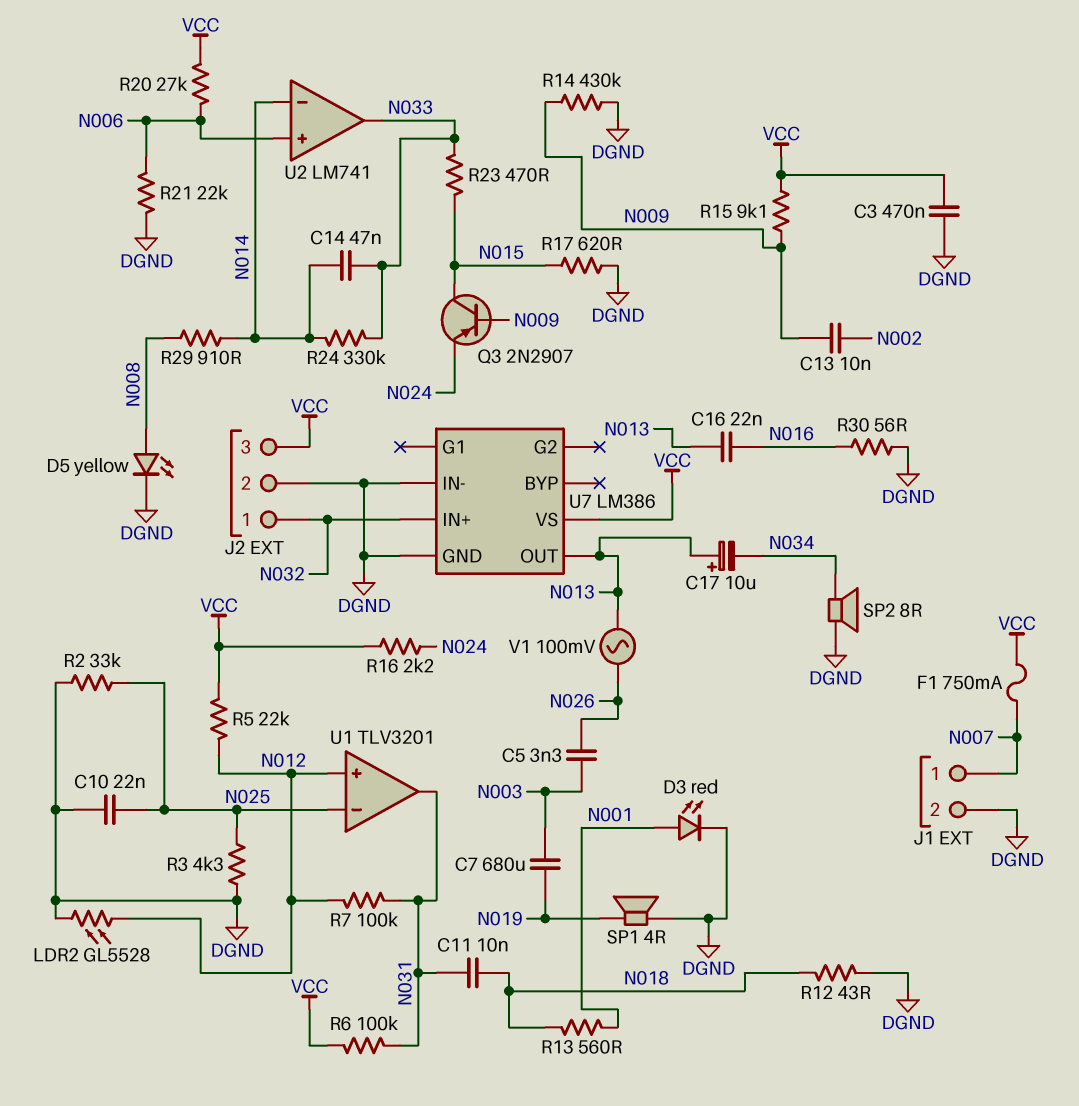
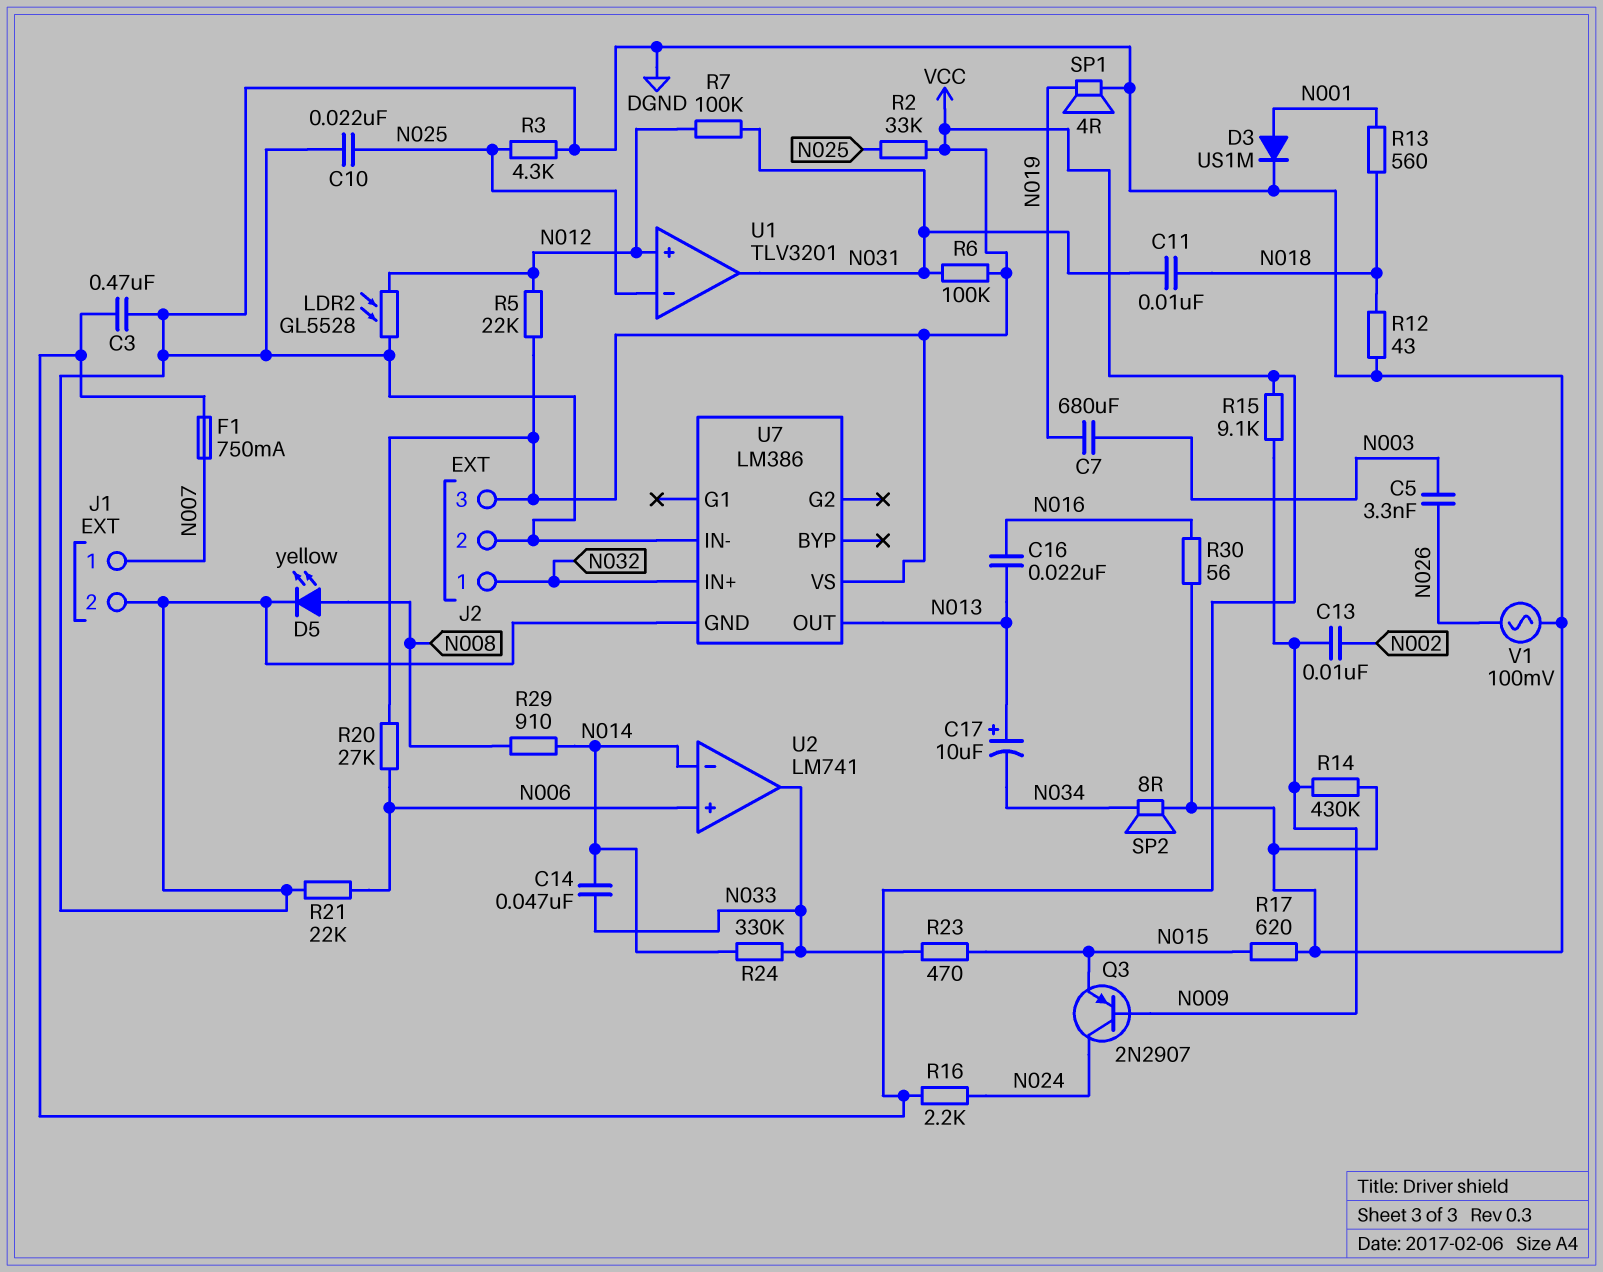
D3: LED red (A N001, K DGND) -> diode US1M (A N001, K DGND)
Q3: PNP 2N2907 (B N009, C N015, E N024) -> PNP 2N2907 (B N009, C N024, E N015)
R2: 33k (DGND, N025) -> 33k (N025, VCC)
V1: AC 100mV (N013, N026) -> AC 100mV (DGND, N026)

